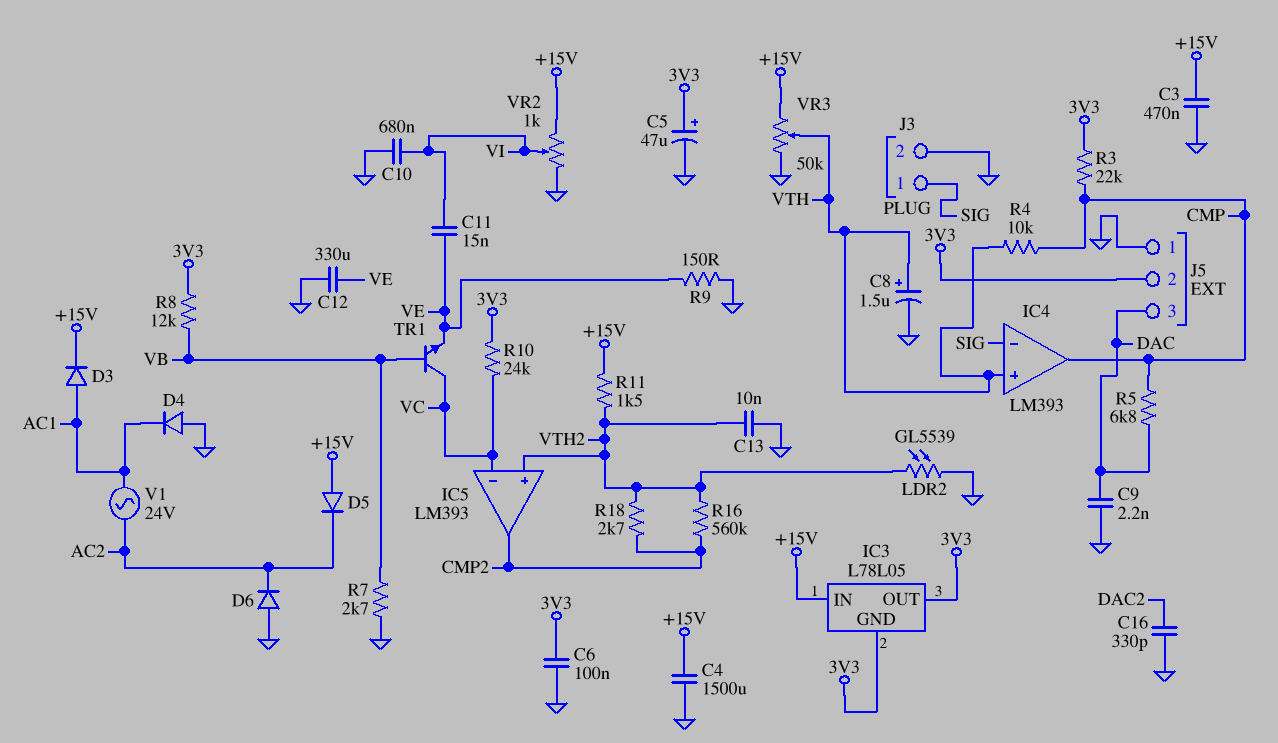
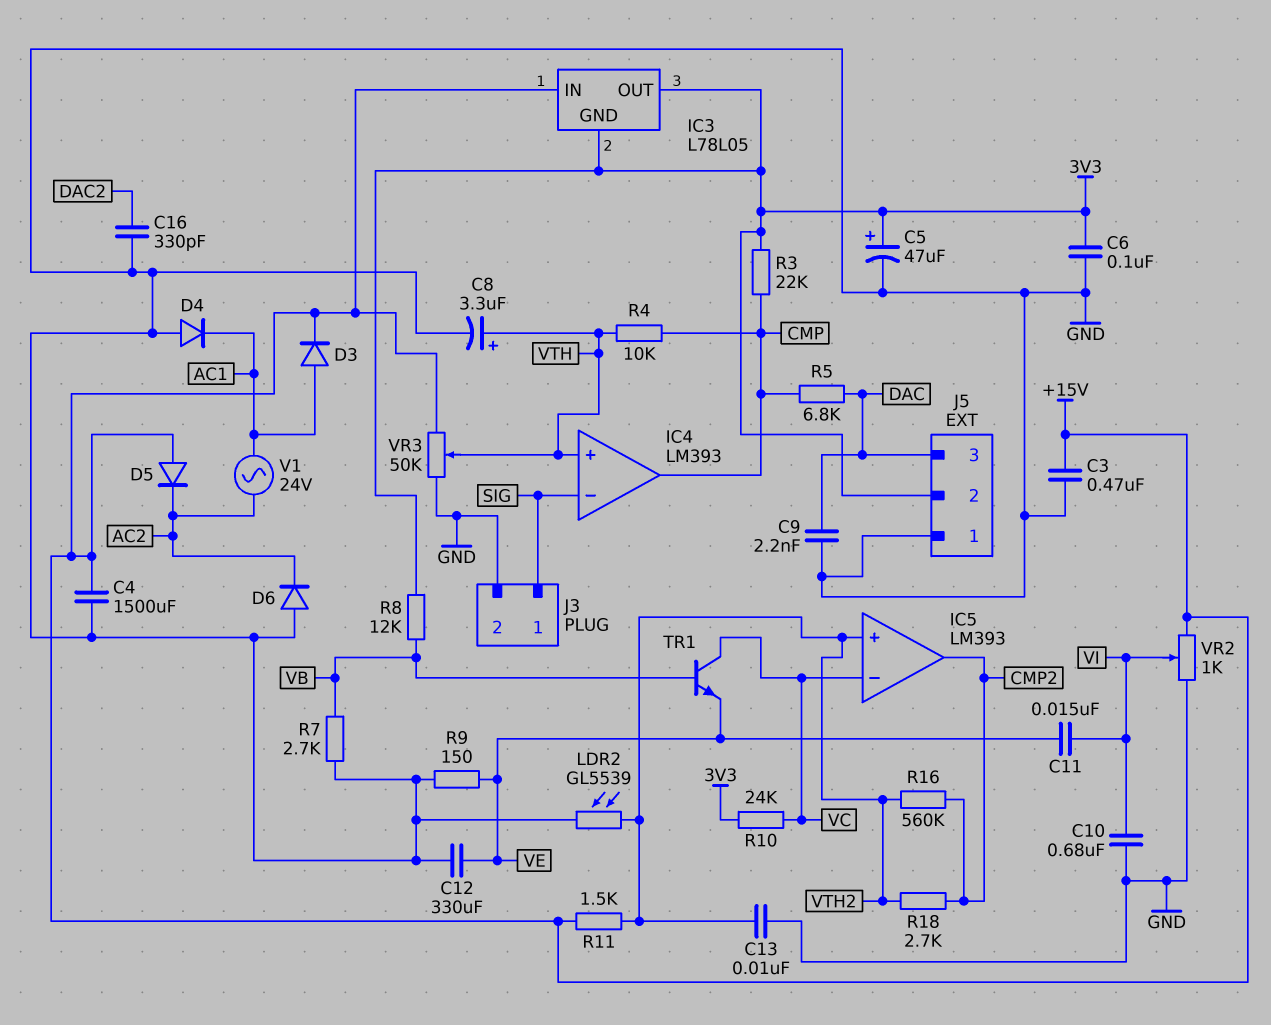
C8: 1.5uF (plus VTH, minus GND) -> 3.3uF (plus VTH, minus GND)

